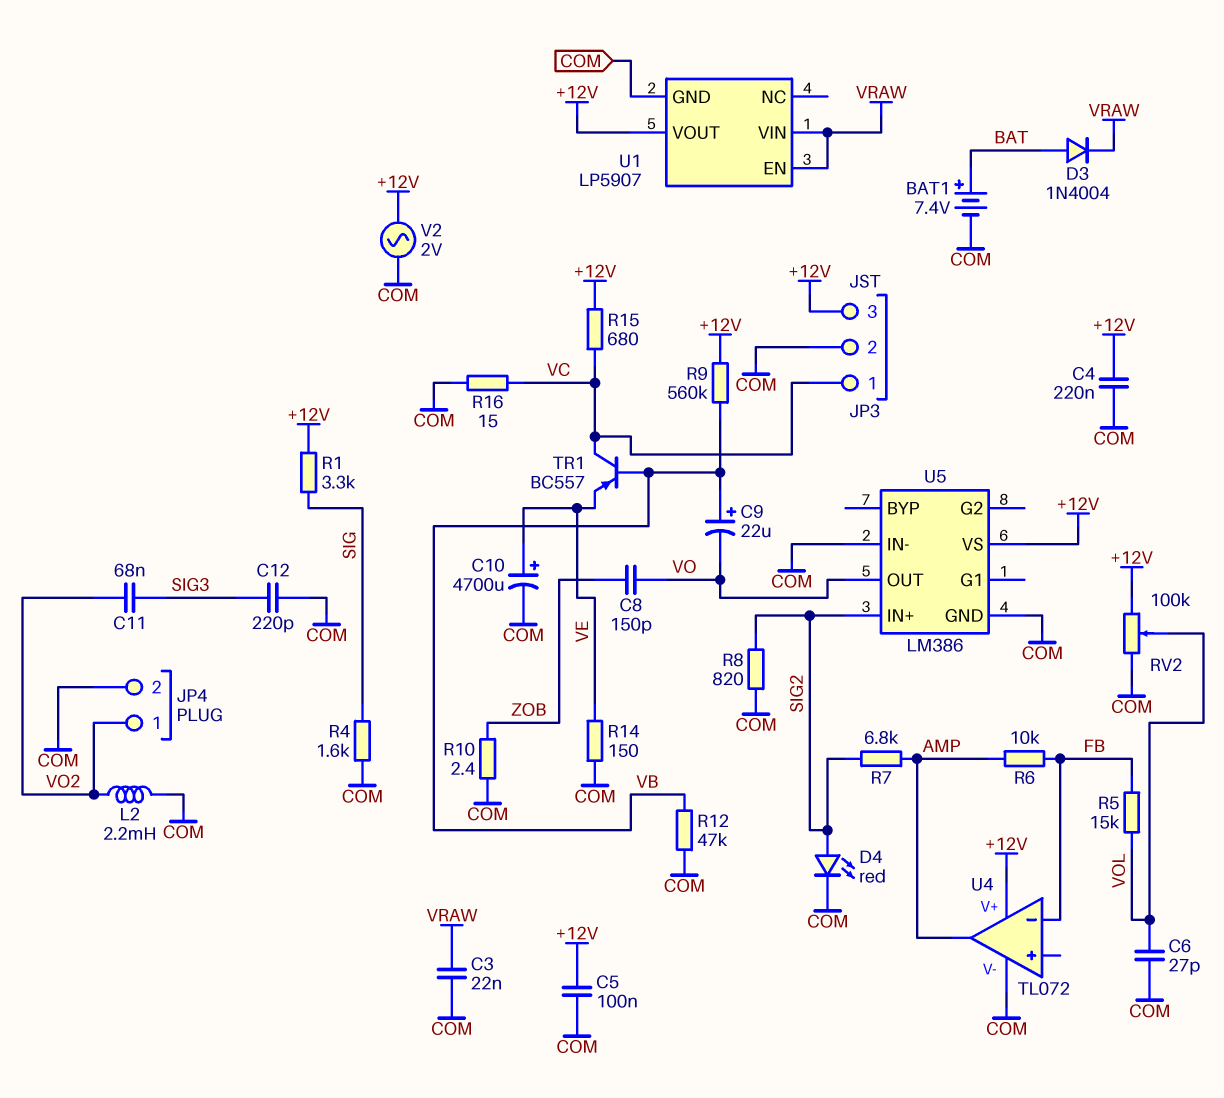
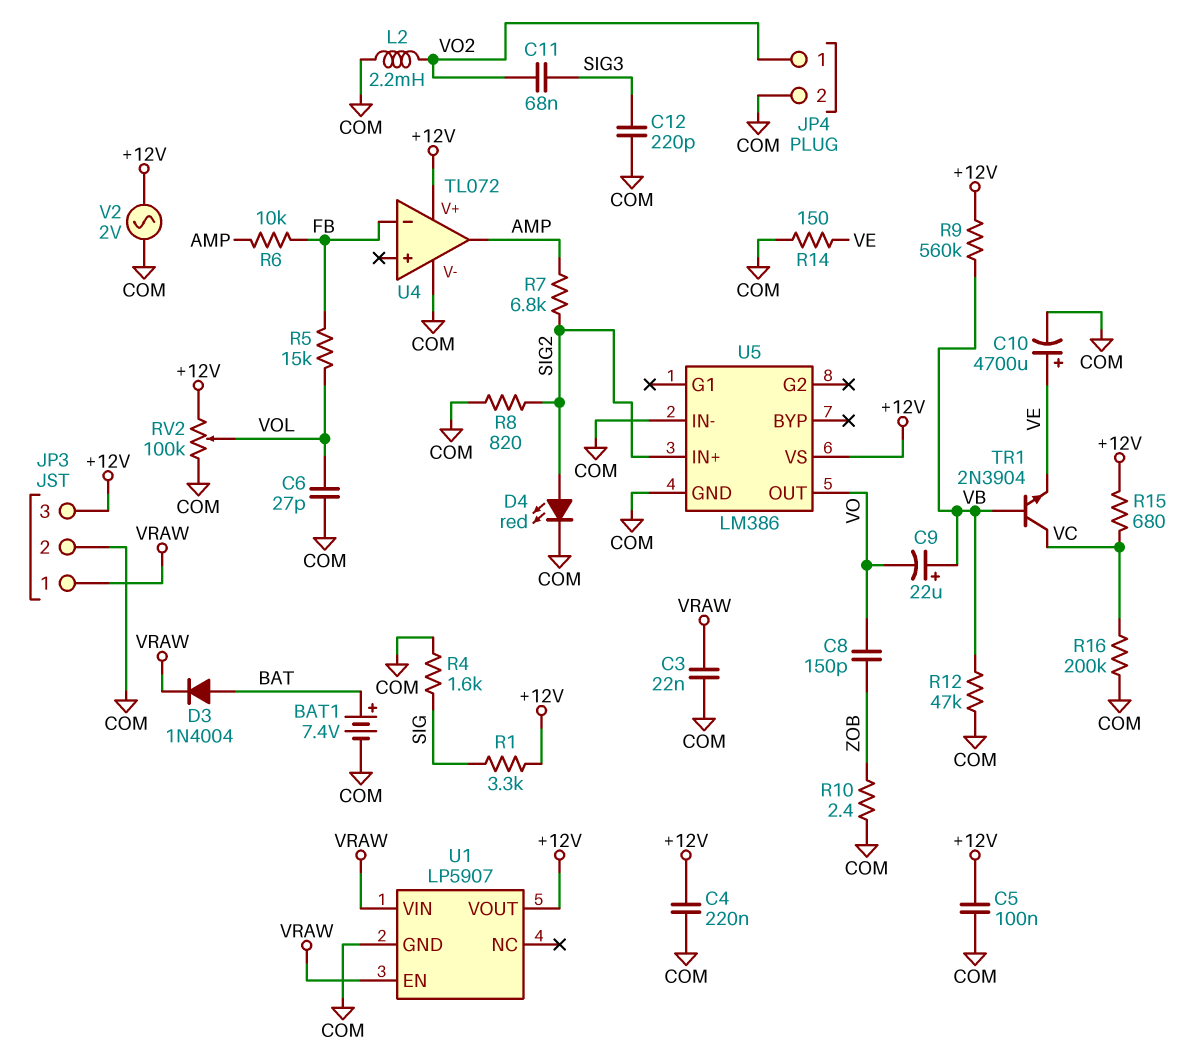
JP3 pin 1: VC -> VRAW
R16: 15 (COM, VC) -> 200k (COM, VC)
TR1: PNP BC557 (B VB, C VC, E VE) -> NPN 2N3904 (B VB, C VC, E VE)

